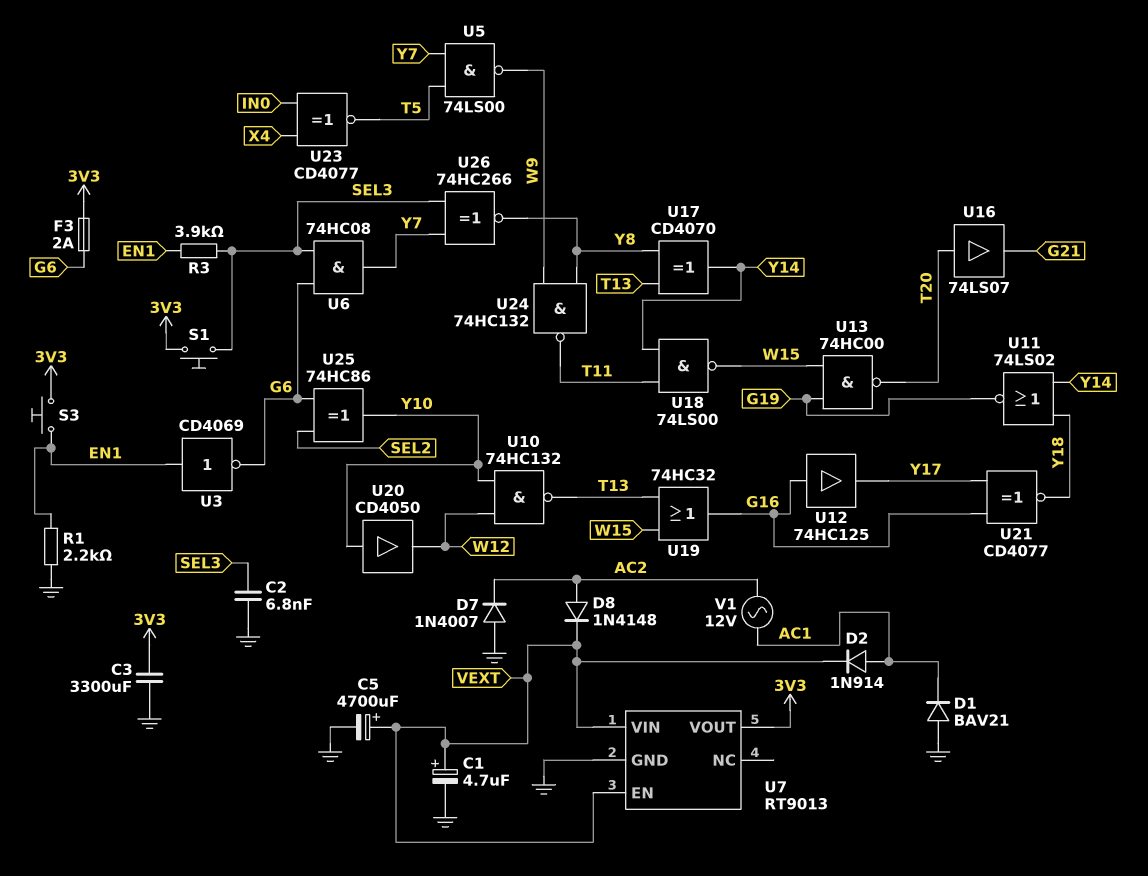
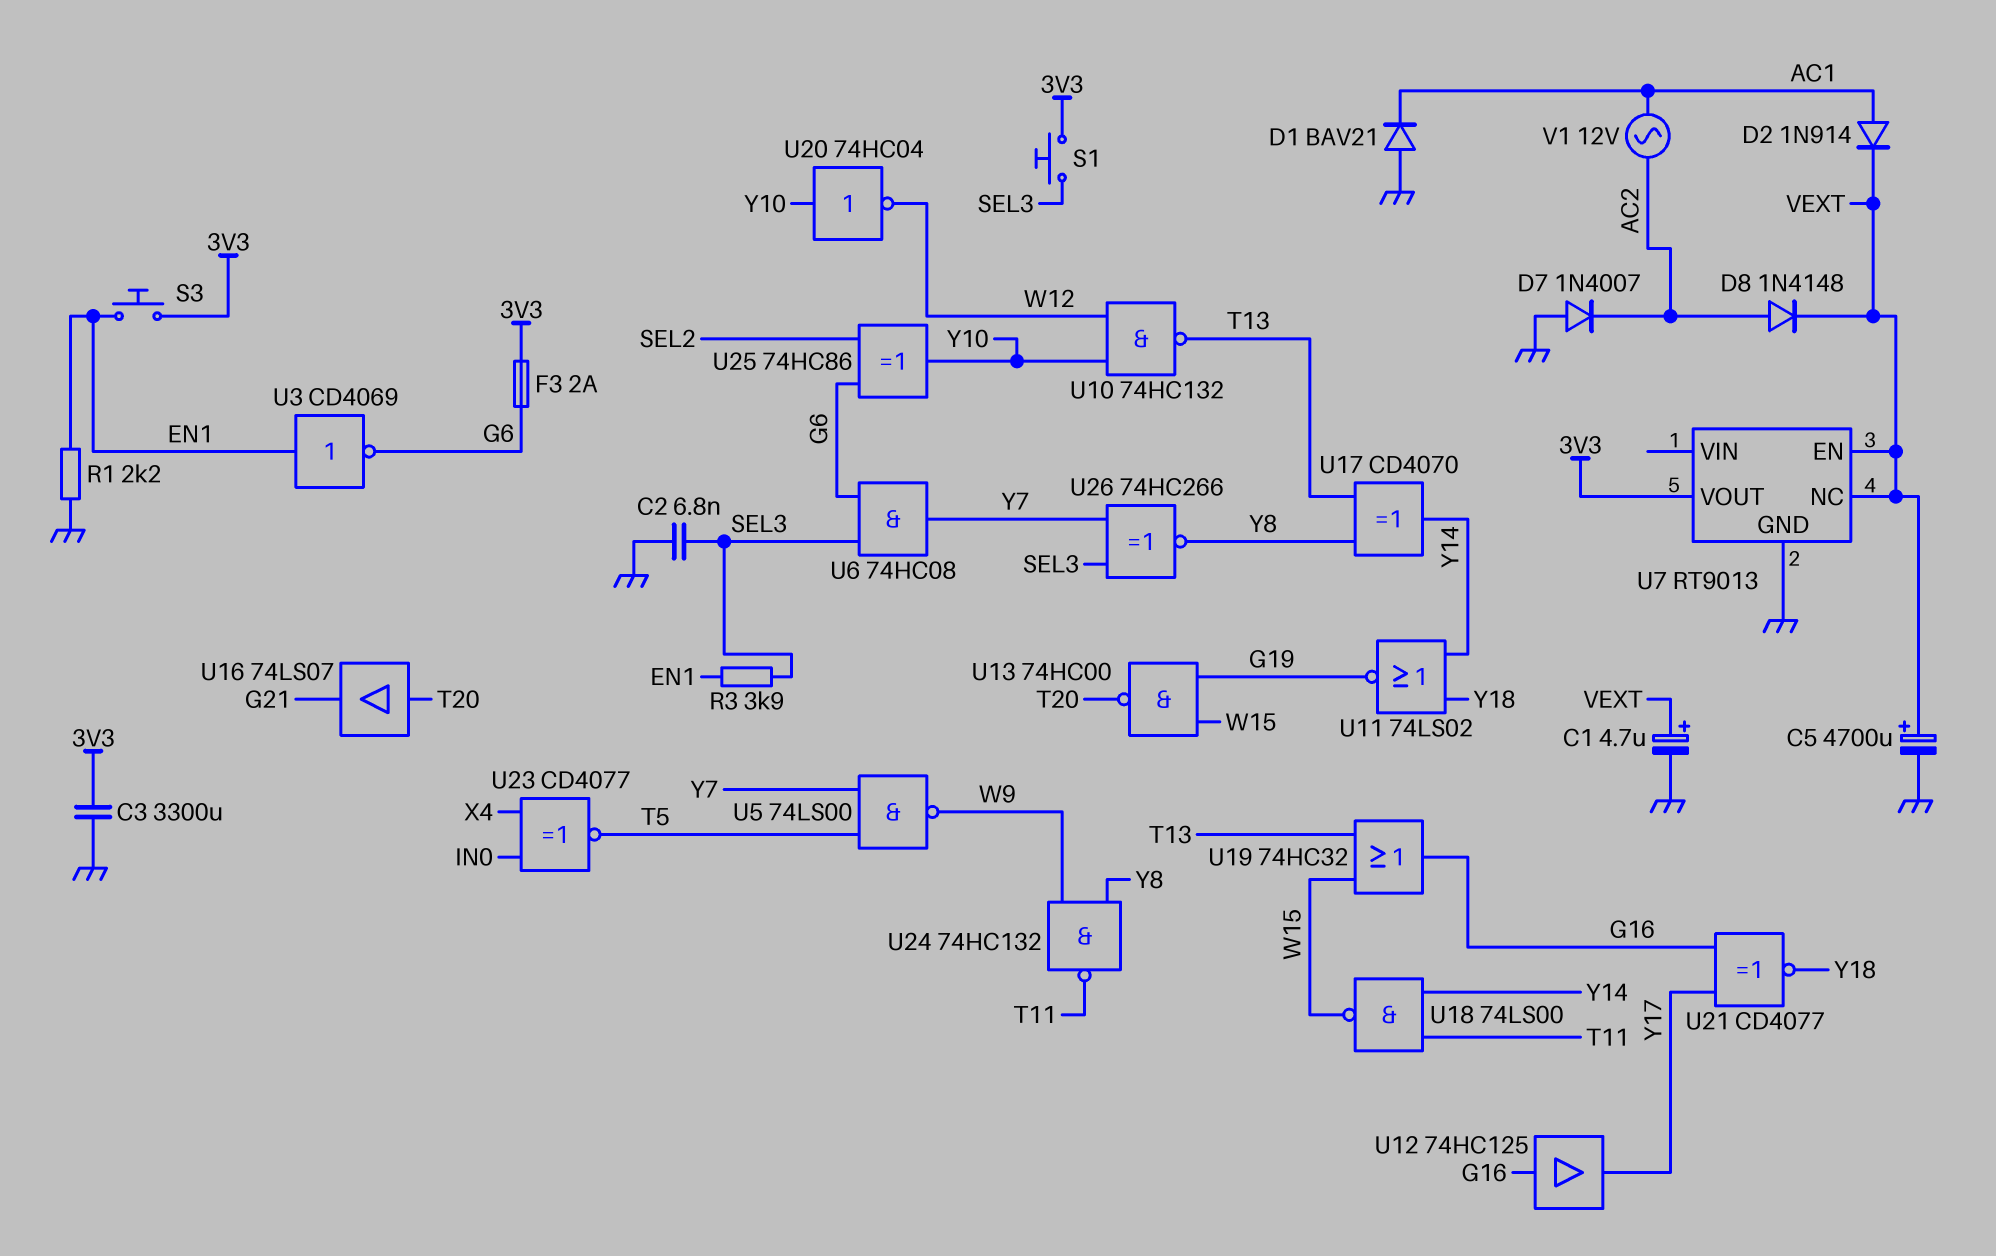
U7 pin NC: none -> VEXT
U7 pin VIN: VEXT -> none
U20: buffer CD4050 (in Y10, out W12) -> NOT 74HC04 (in Y10, out W12)

